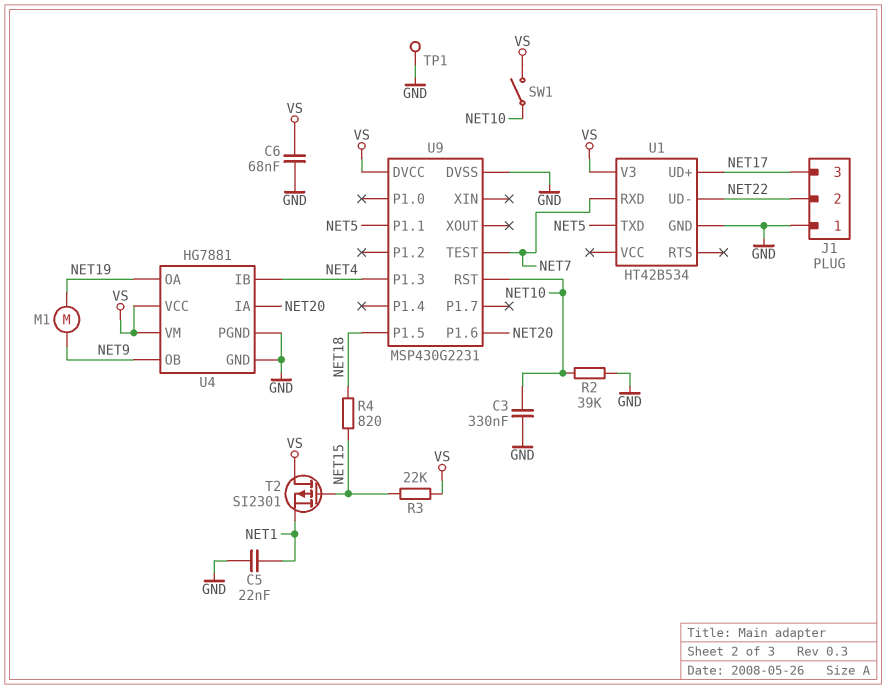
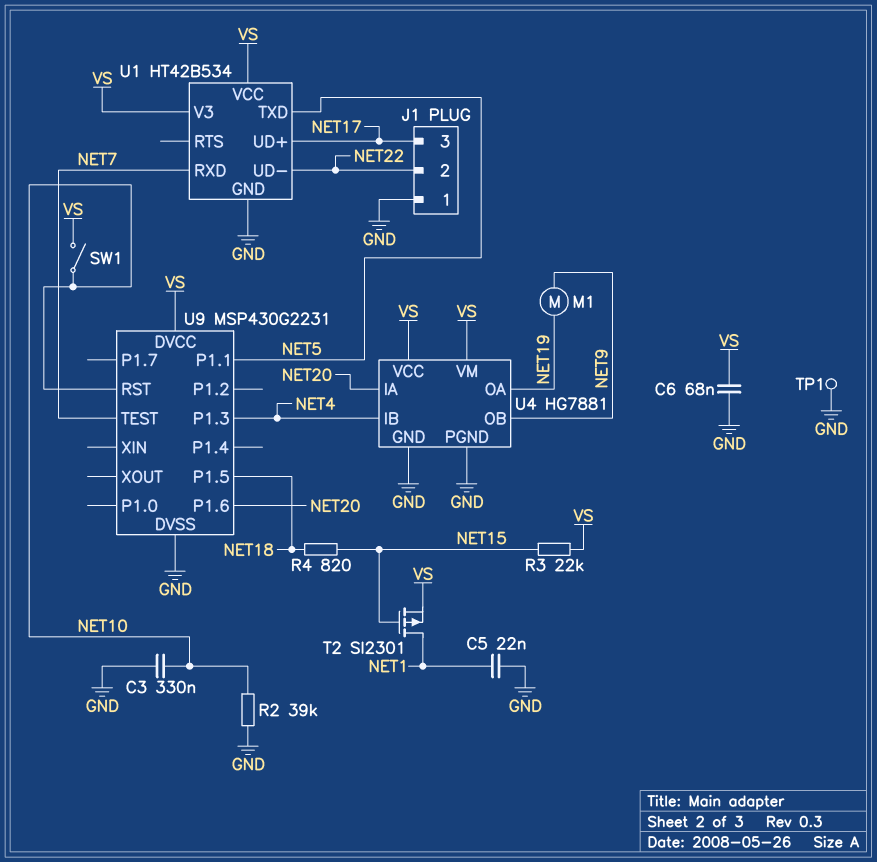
T2: PMOS SI2301 (G NET15, D VS, S NET1) -> PMOS SI2301 (G NET15, D NET1, S VS)
U1 pin VCC: none -> VS

